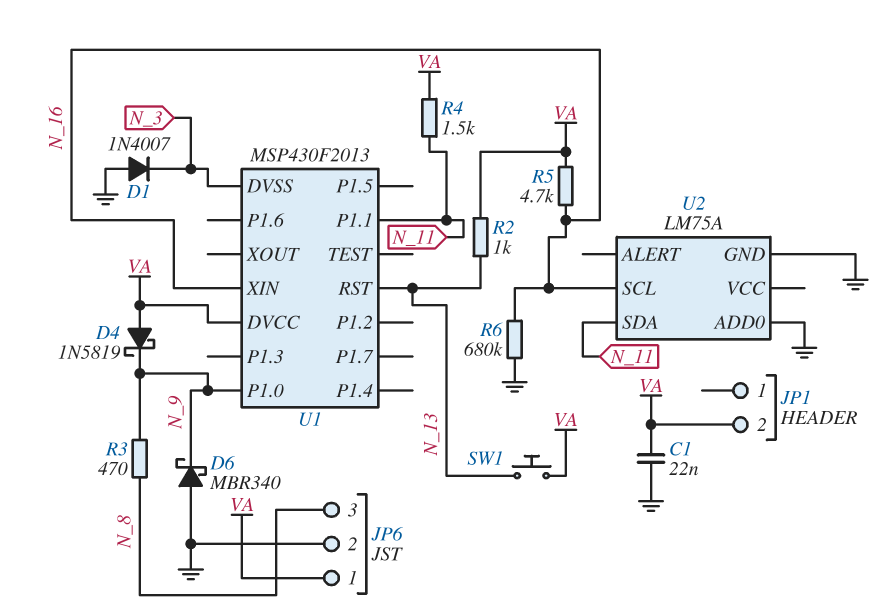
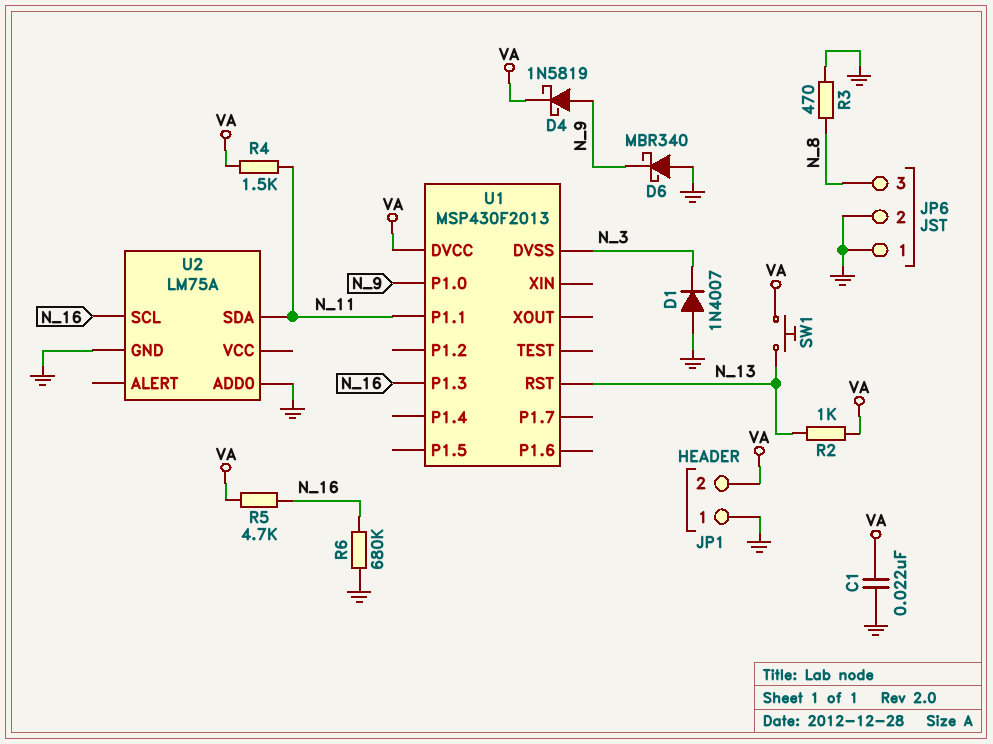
D4: schottky 1N5819 (A VA, K N_9) -> schottky 1N5819 (A N_9, K VA)
JP1 pin 1: none -> GND
JP6 pin 1: VA -> GND
R3: 470 (N_8, N_9) -> 470 (GND, N_8)
U1 pin P1.3: none -> N_16
U1 pin XIN: N_16 -> none

